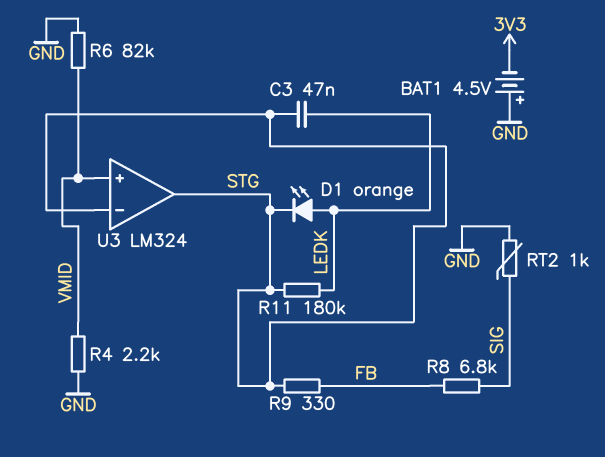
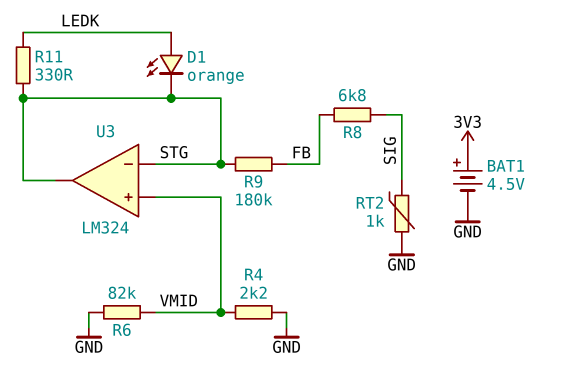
BAT1: 4.5V (plus GND, minus 3V3) -> 4.5V (plus 3V3, minus GND)
C3: 47nF (LEDK, STG) -> none
R9: 330 (FB, STG) -> 180k (FB, STG)
R11: 180k (LEDK, STG) -> 330 (LEDK, STG)

